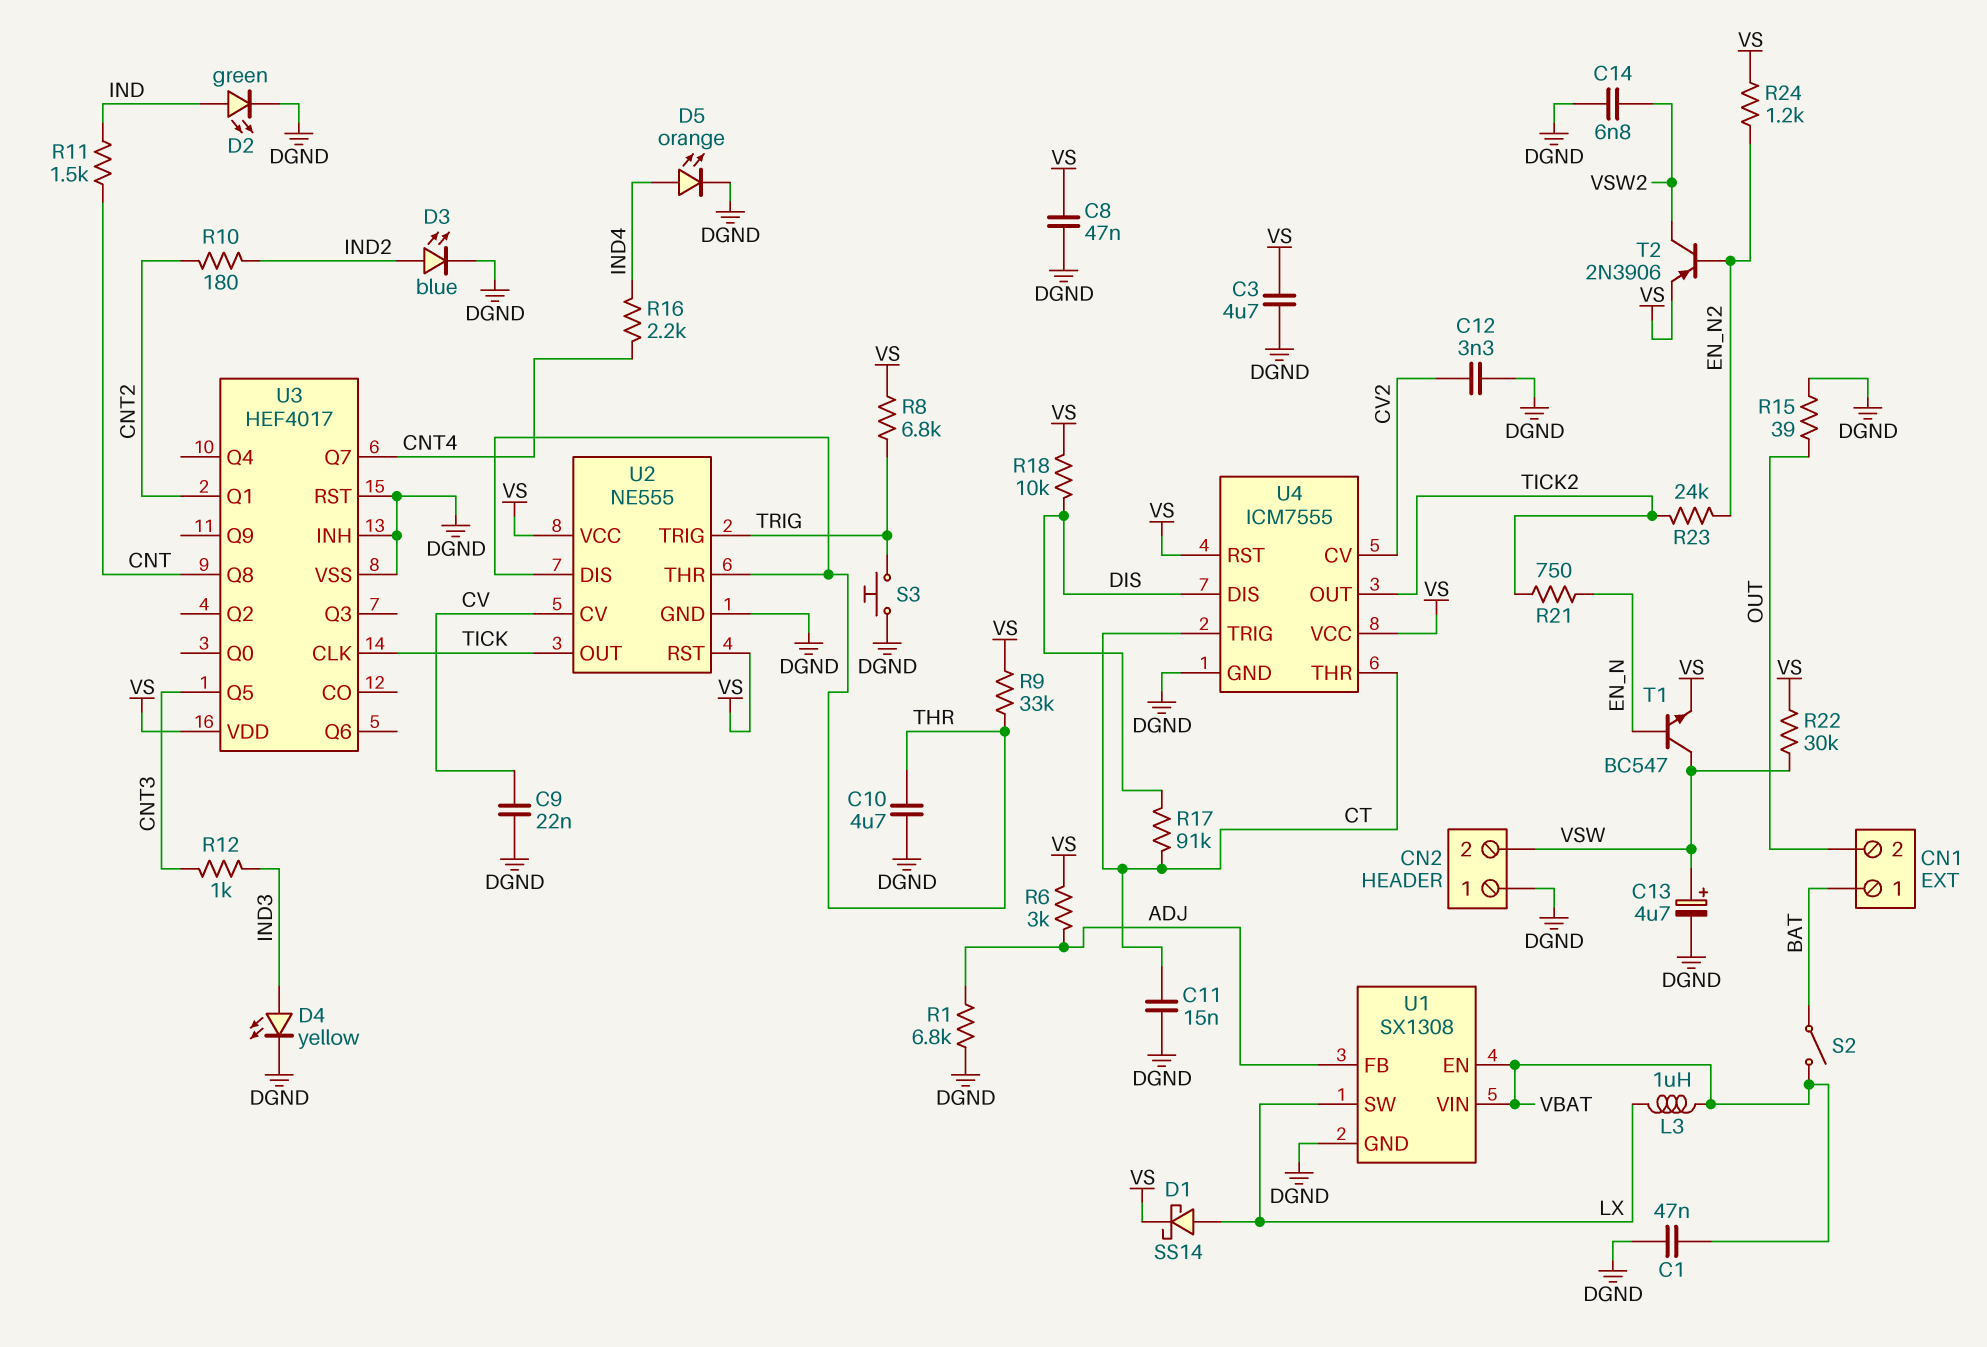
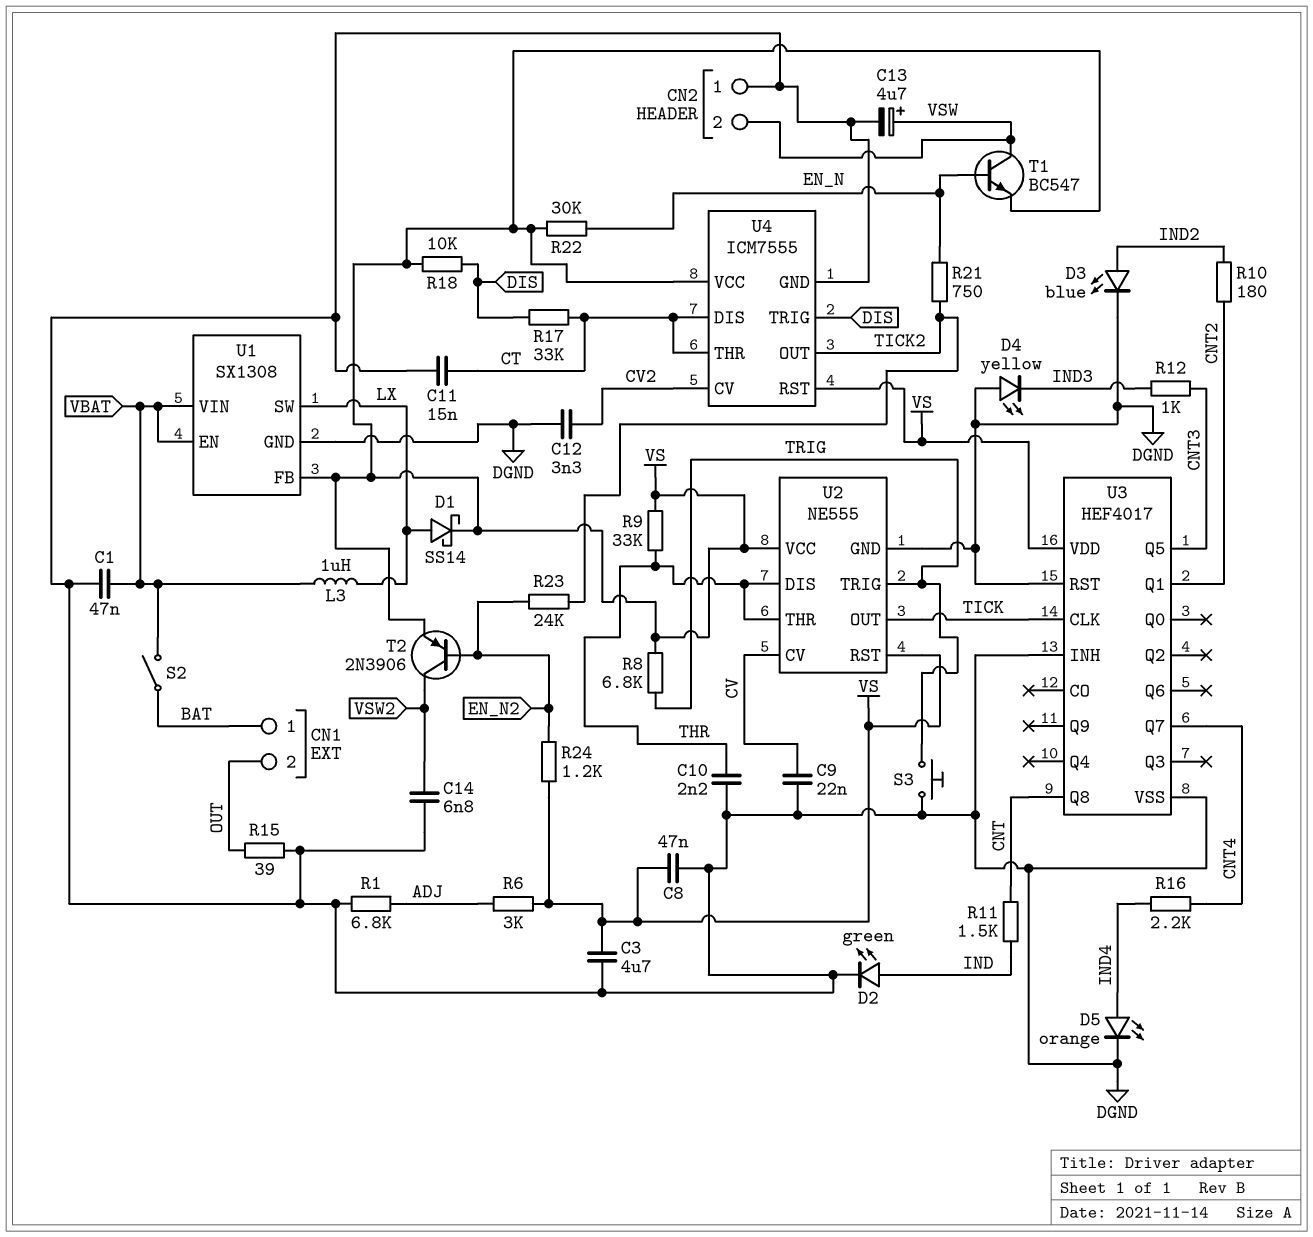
C10: 4.7uF (DGND, THR) -> 2.2nF (DGND, THR)
D4: LED yellow (A IND3, K DGND) -> LED yellow (A DGND, K IND3)
R17: 91k (CT, DIS) -> 33k (CT, DIS)
R22: 30k (VS, VSW) -> 30k (EN_N, VS)
U1 pin FB: ADJ -> VS
U4 pin DIS: DIS -> CT
U4 pin TRIG: CT -> DIS

